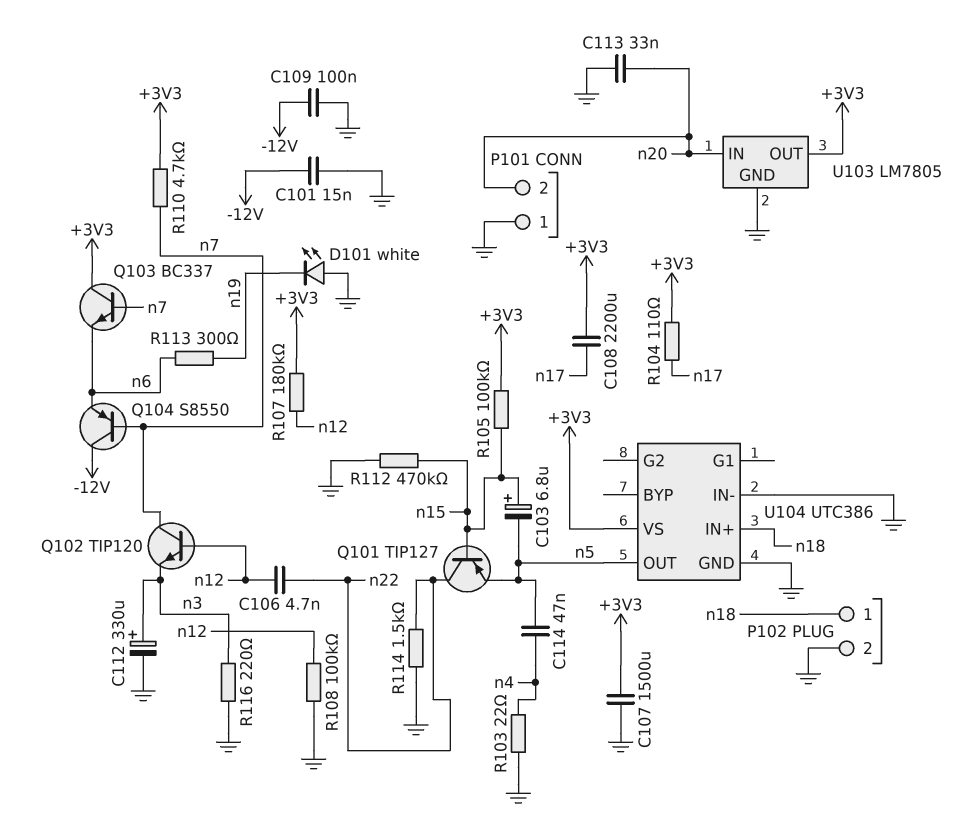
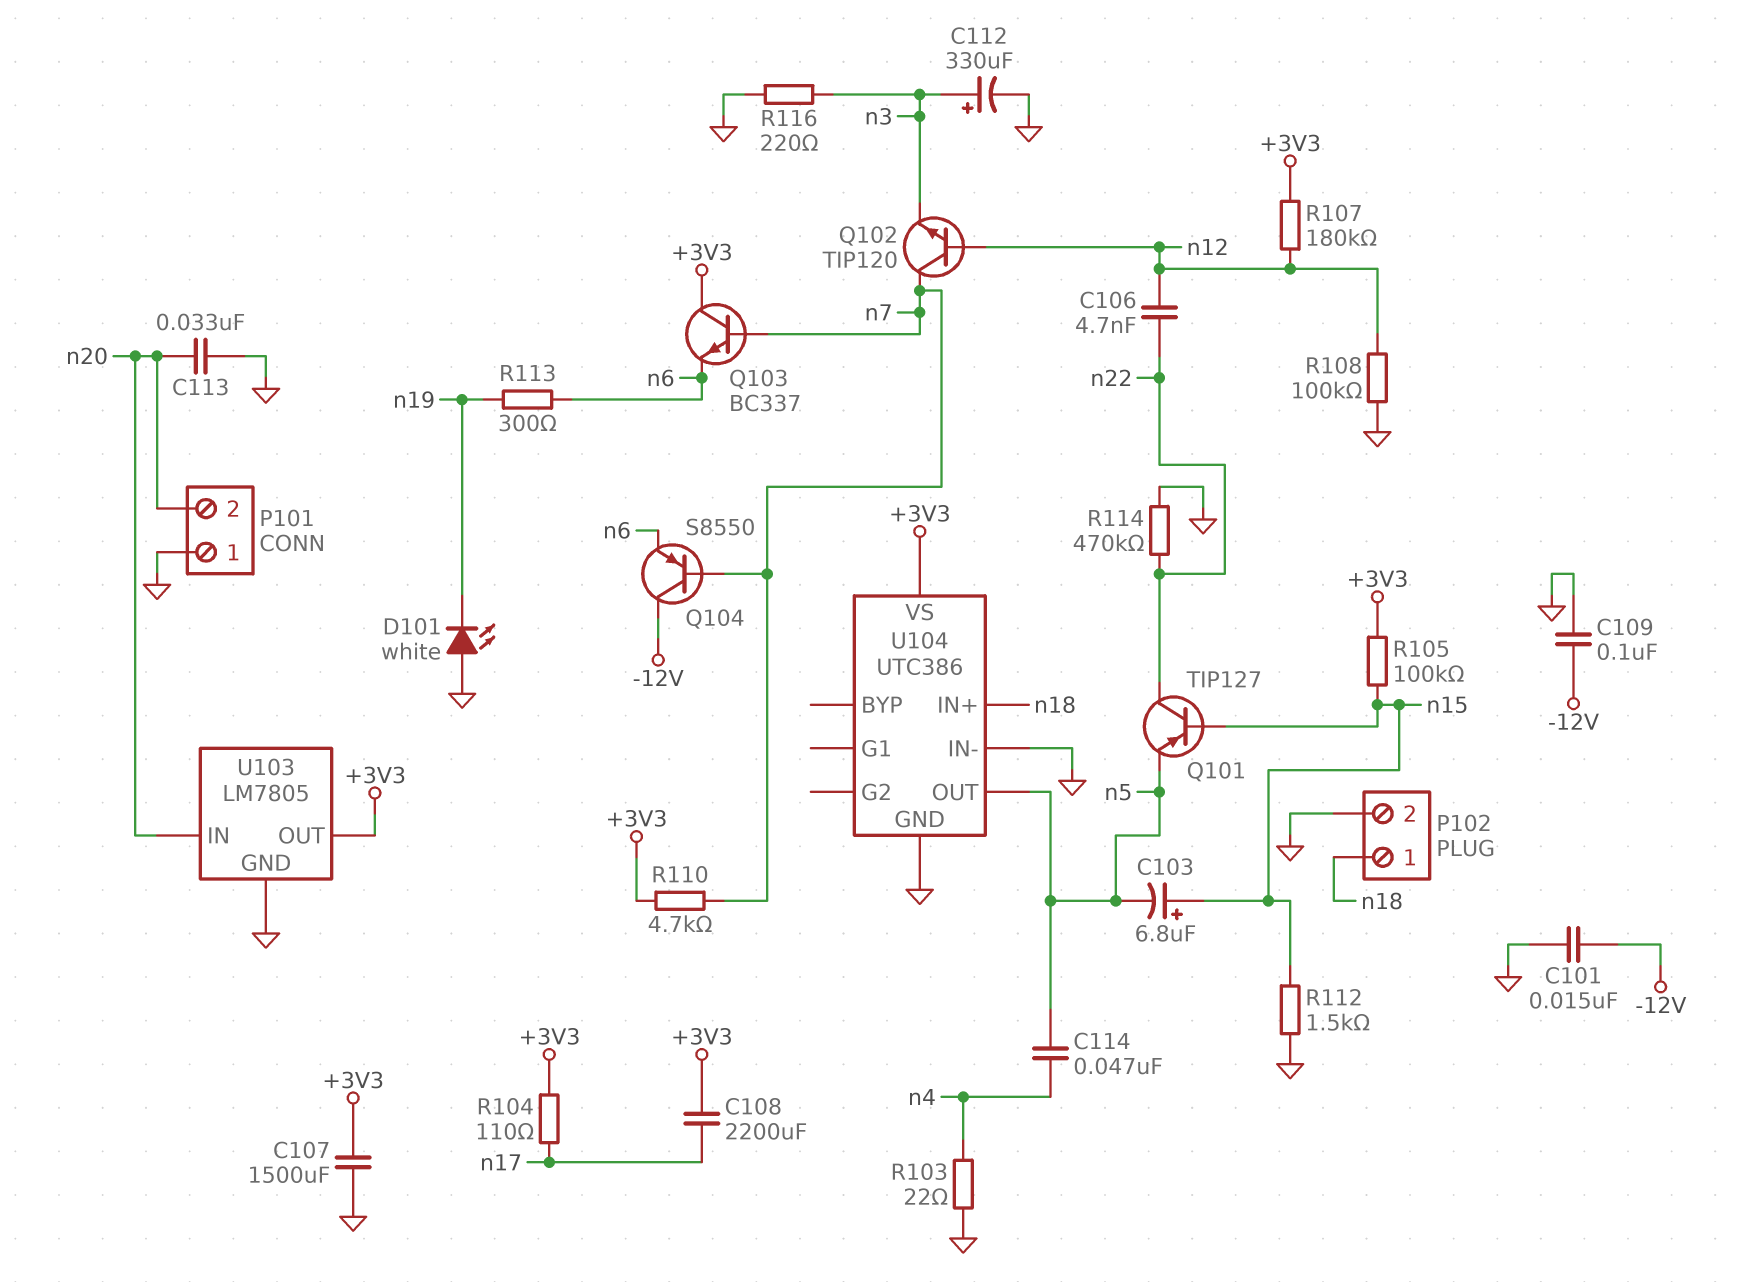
R112: 470k (GND, n15) -> 1.5k (GND, n15)
R114: 1.5k (GND, n22) -> 470k (GND, n22)

